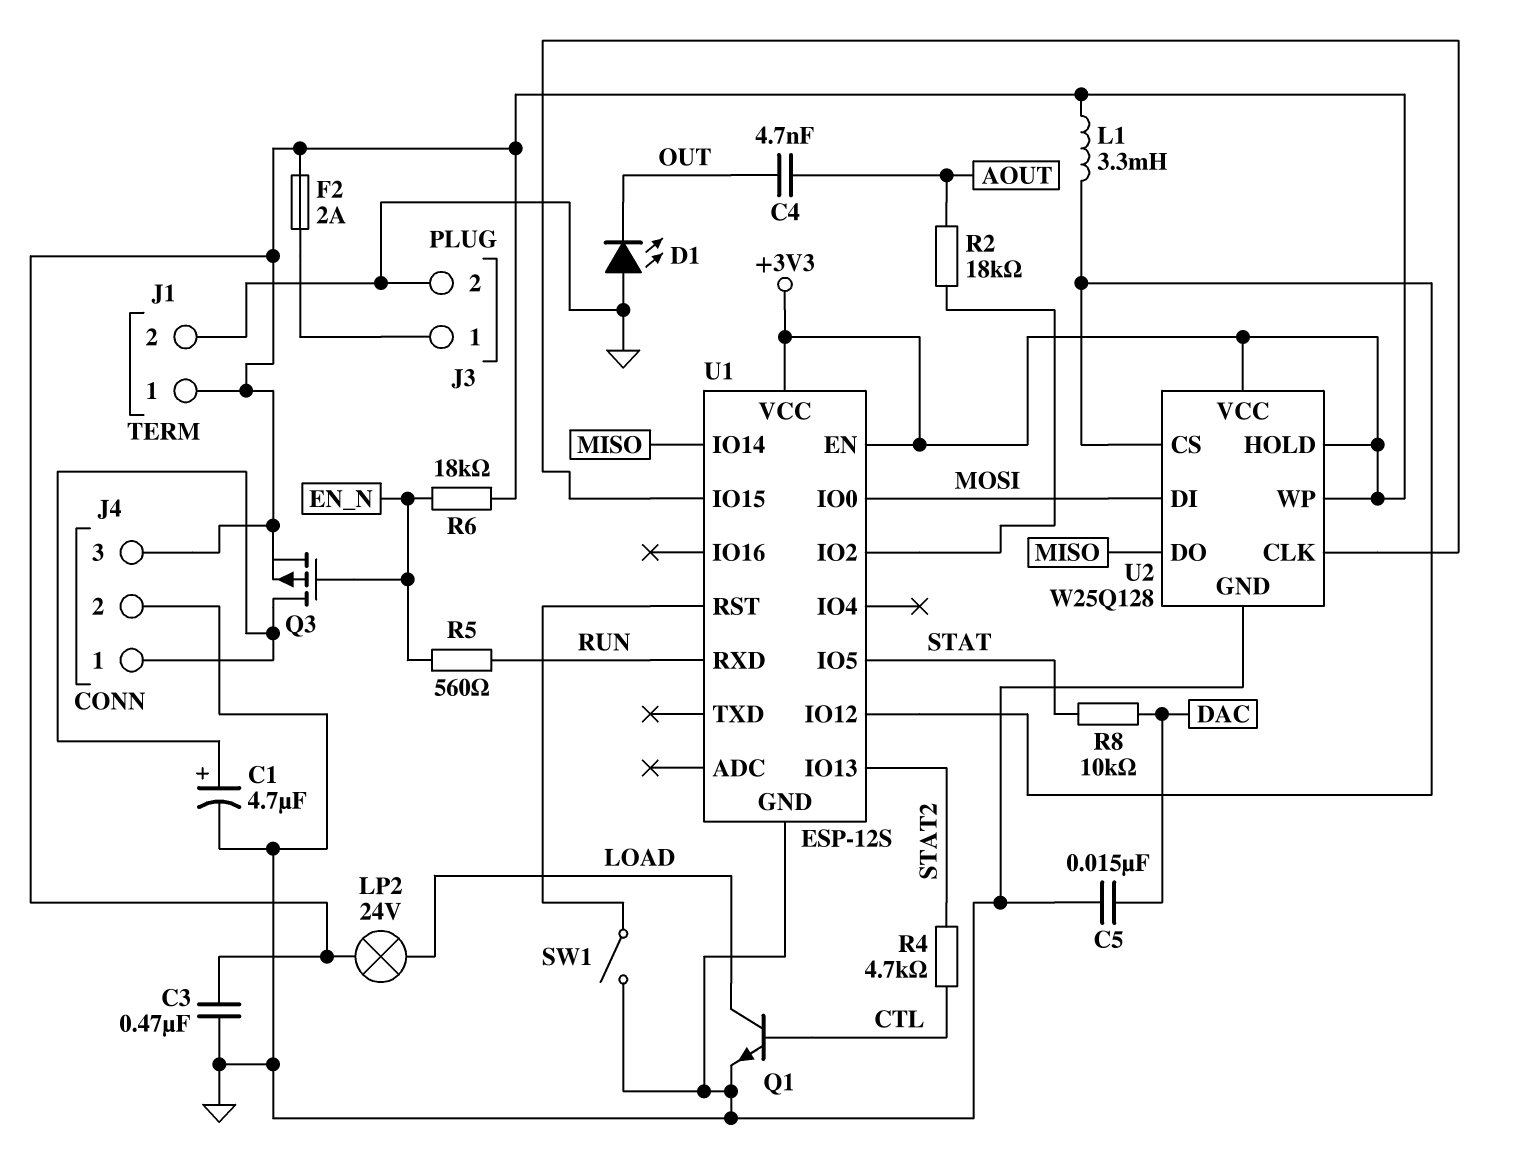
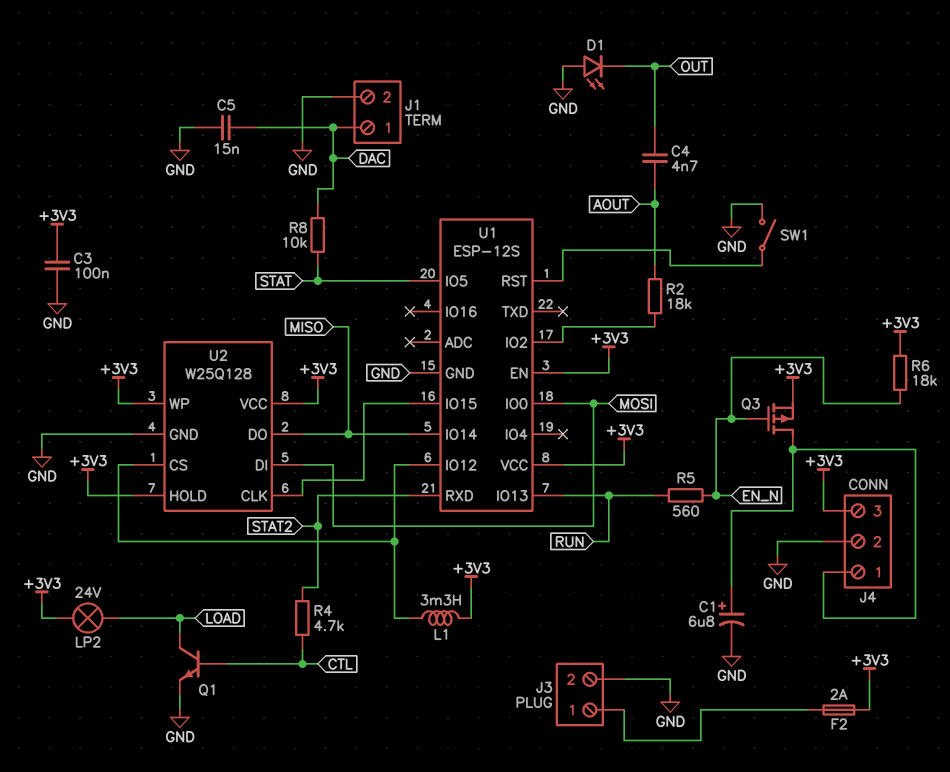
C1: 4.7uF (plus J4/1, minus GND) -> 6.8uF (plus J4/1, minus GND)
C3: 470nF (+3V3, GND) -> 100nF (+3V3, GND)
J1 pin 1: +3V3 -> DAC
U1 pin IO13: STAT2 -> RUN
U1 pin RXD: RUN -> STAT2

